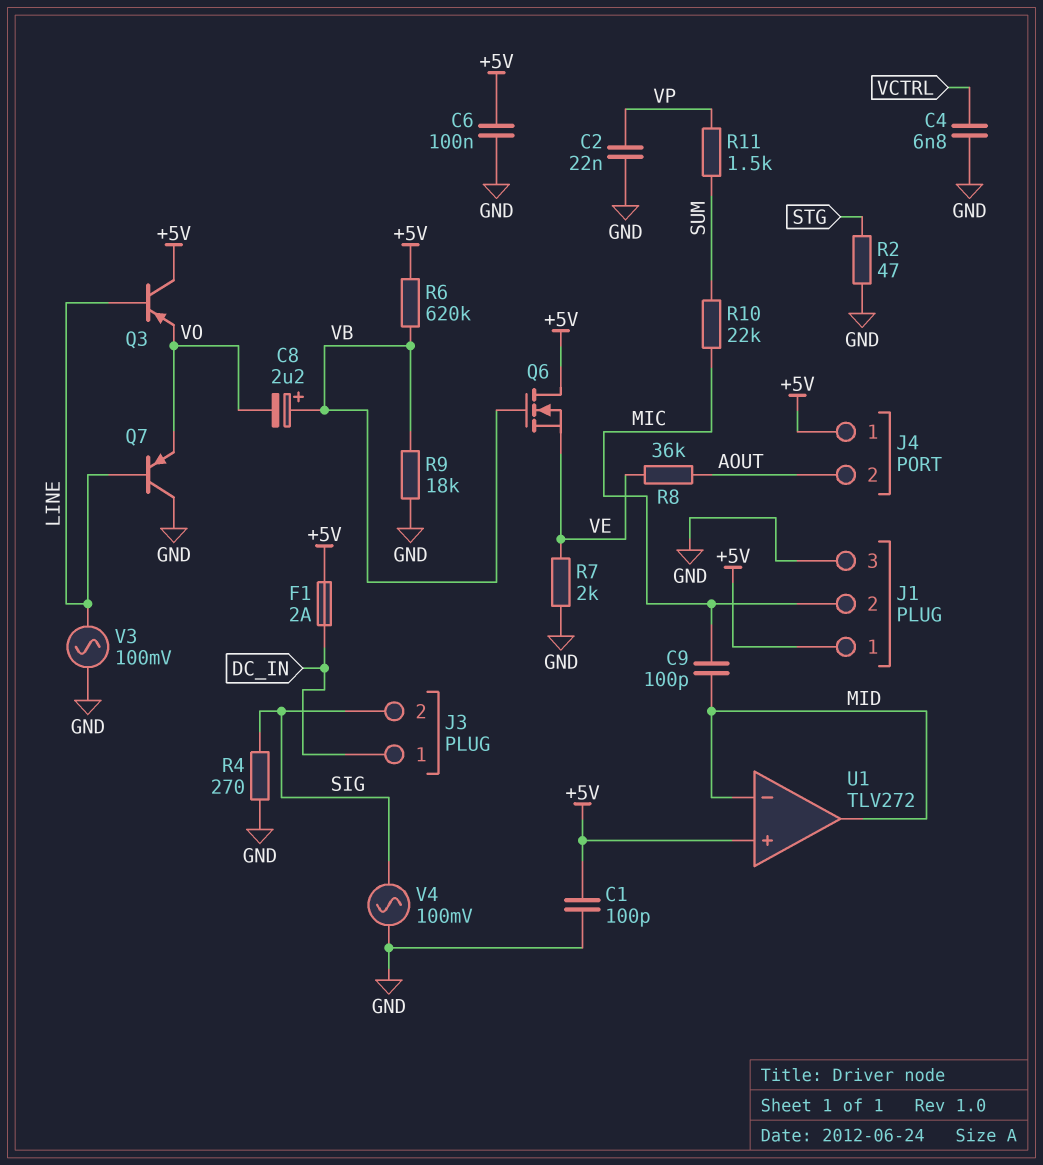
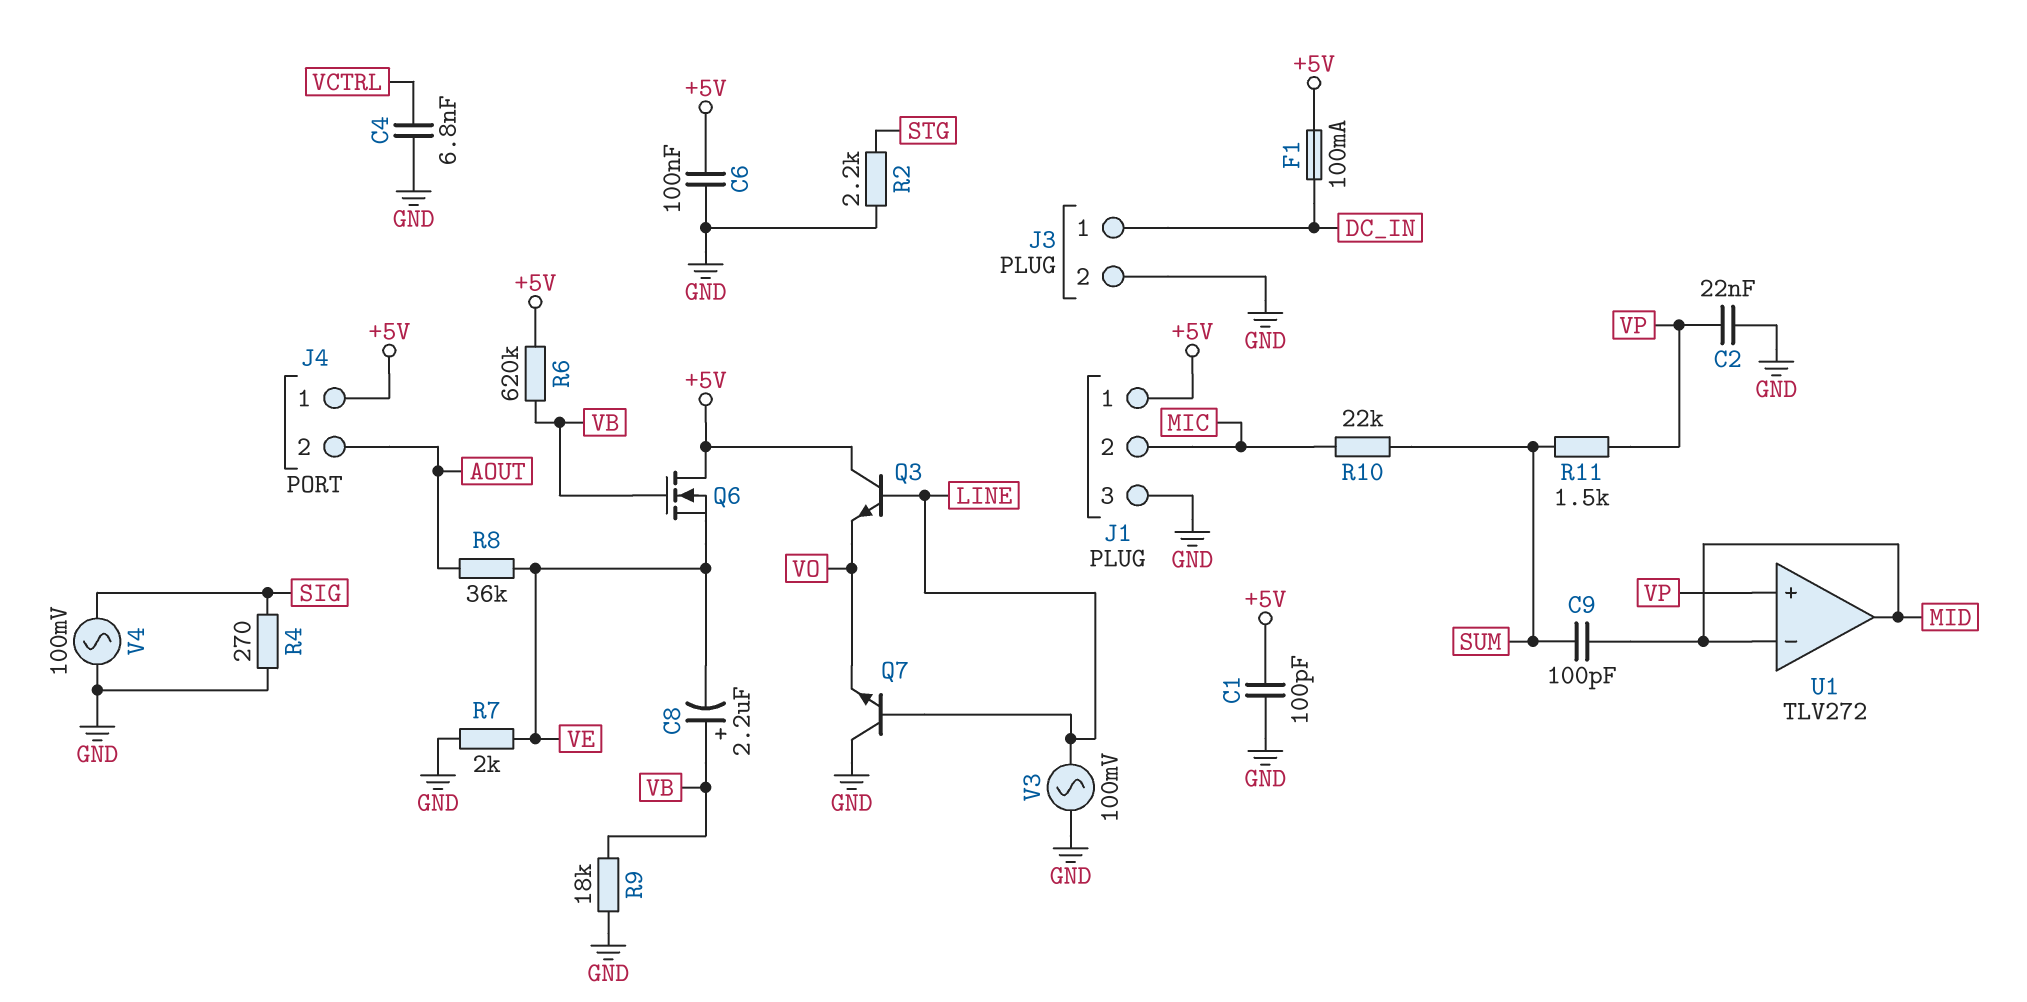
C8: 2.2uF (plus VB, minus VO) -> 2.2uF (plus VB, minus VE)
C9: 100pF (MIC, MID) -> 100pF (MID, SUM)
F1: 2A (+5V, DC_IN) -> 100mA (+5V, DC_IN)
J3 pin 2: SIG -> GND
Q3: PNP (B LINE, C +5V, E VO) -> NPN (B LINE, C +5V, E VO)
Q7: PNP (B LINE, C GND, E VO) -> NPN (B LINE, C GND, E VO)
R2: 47 (GND, STG) -> 2.2k (GND, STG)
U1 pin in+: +5V -> VP

